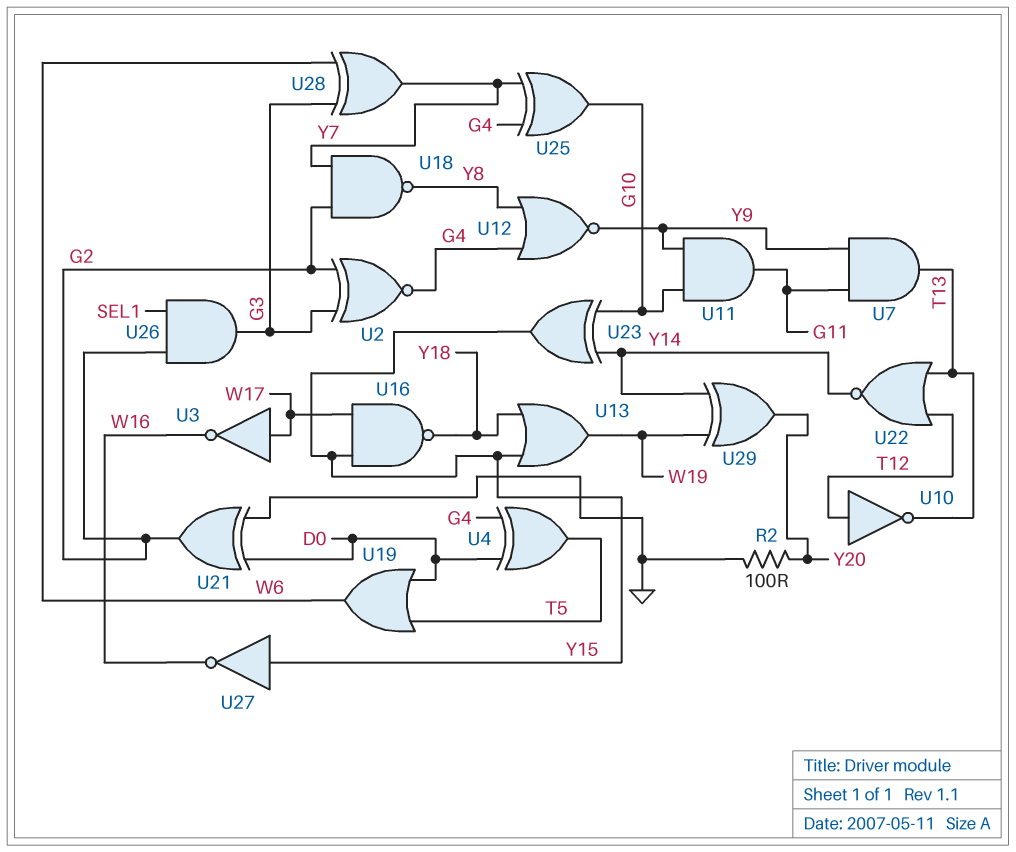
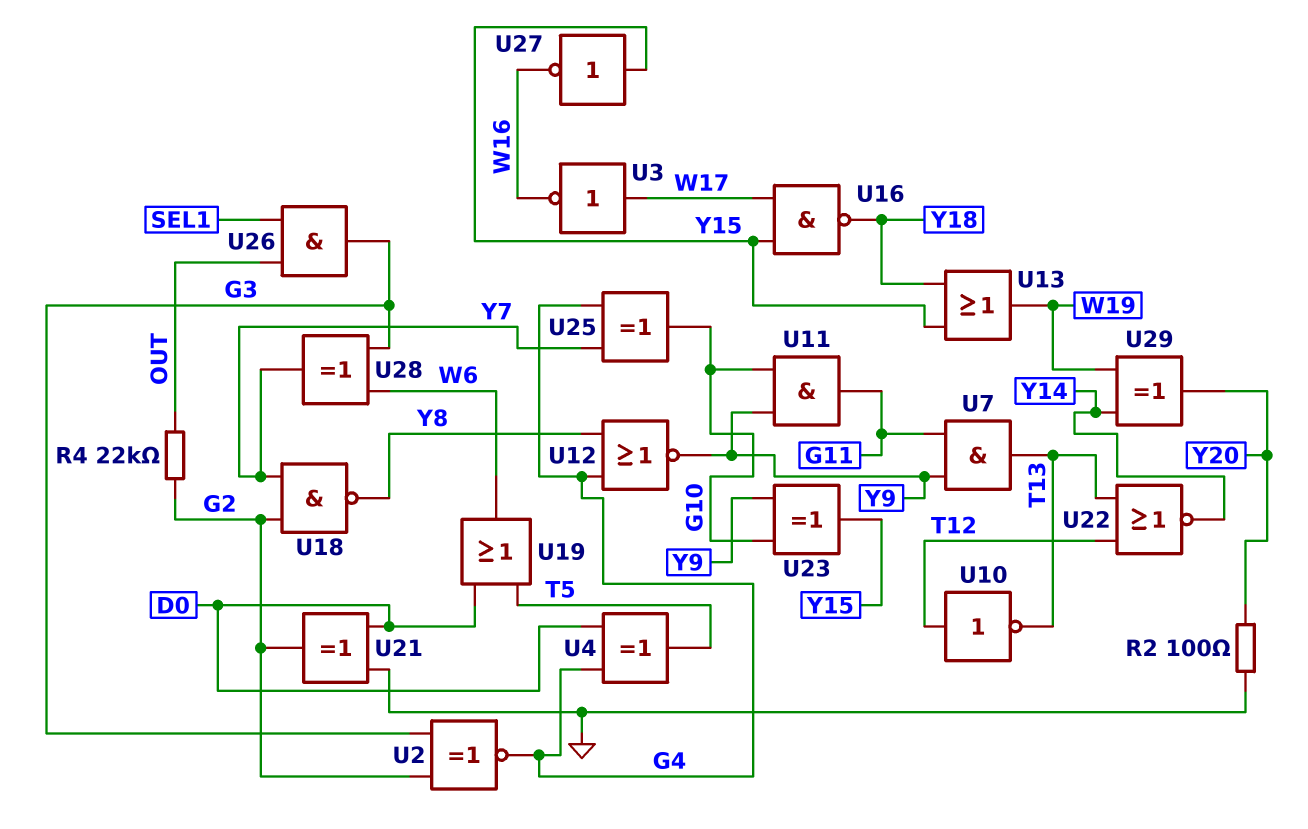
R4: none -> 22k (G2, OUT)
U23: XOR (in G10, in Y14, out Y15) -> XOR (in G10, in Y9, out Y15)
U26: AND (in G2, in SEL1, out G3) -> AND (in OUT, in SEL1, out G3)

